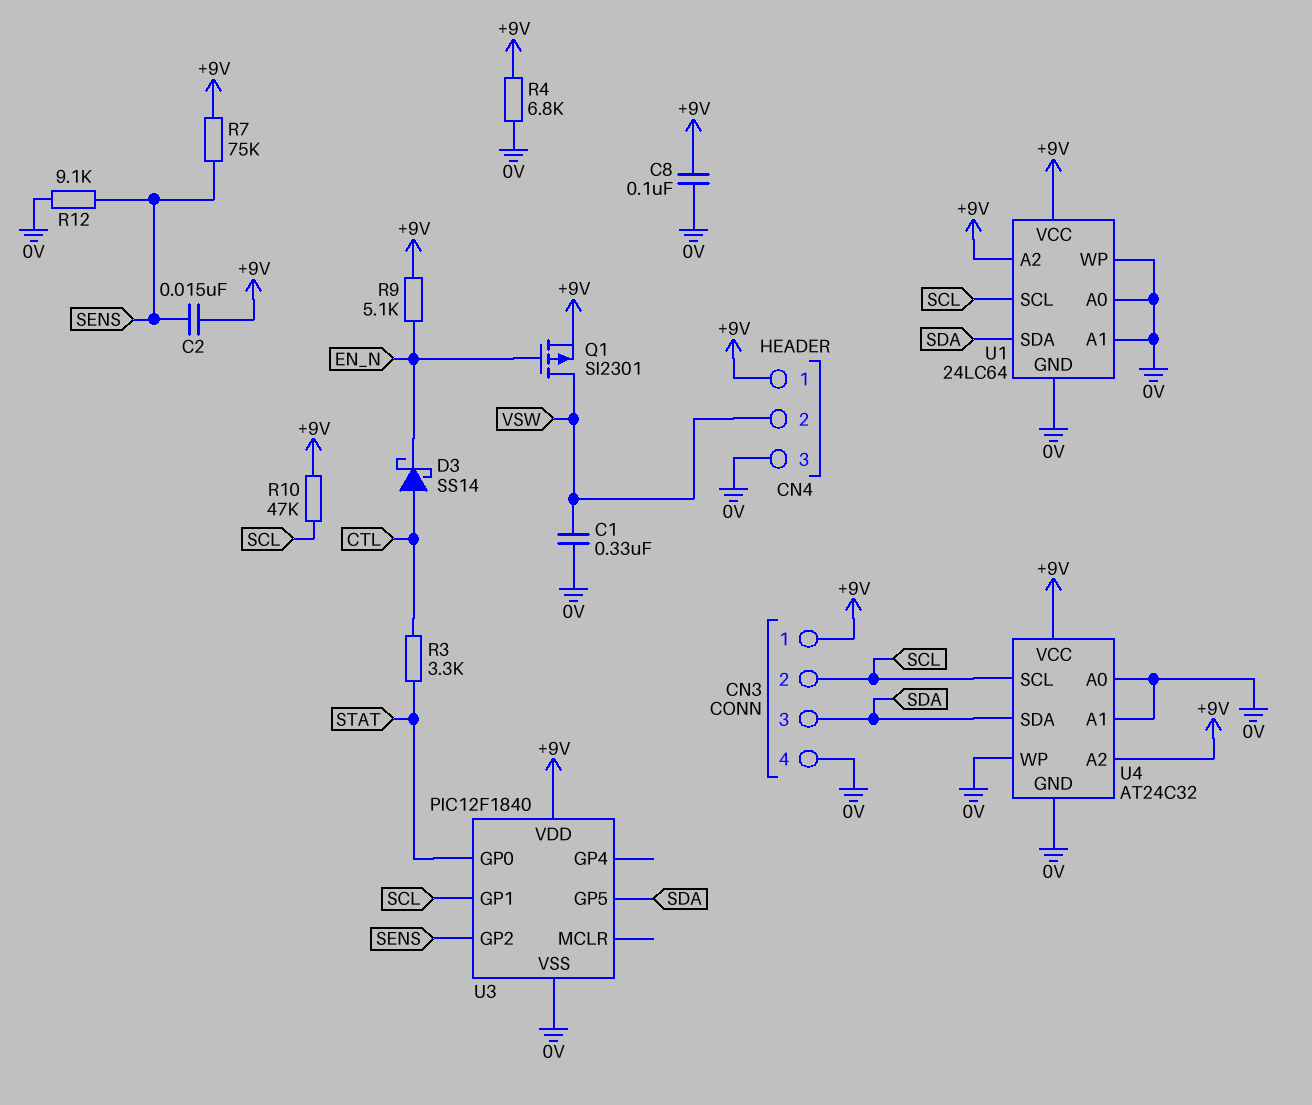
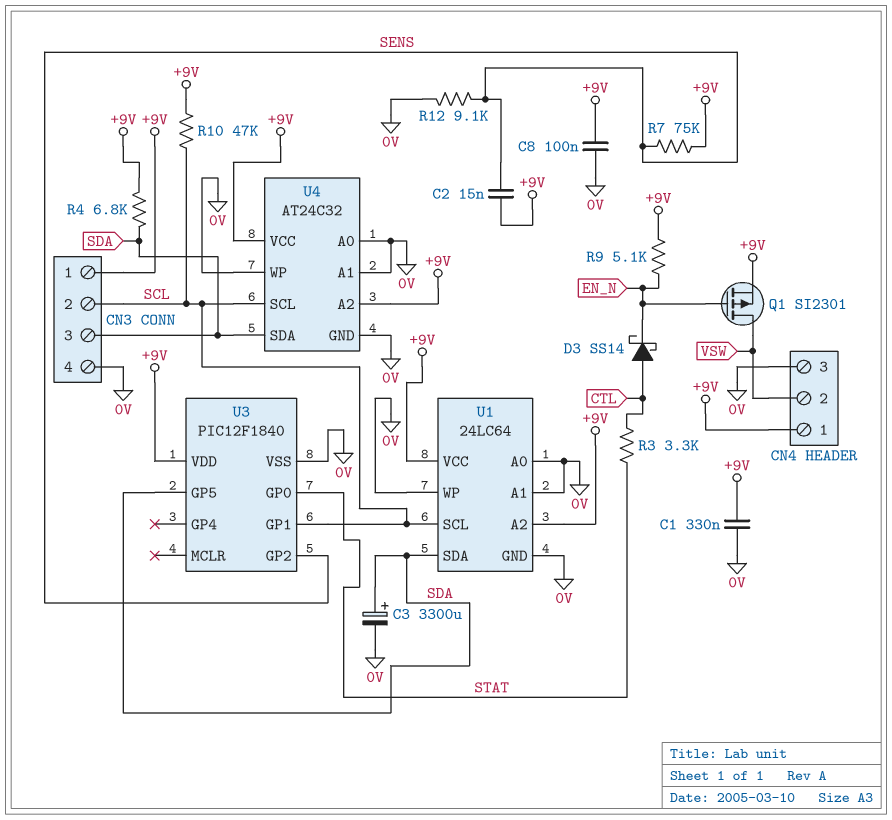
C1: 330nF (0V, VSW) -> 330nF (+9V, 0V)
C3: none -> 3300uF (plus SDA, minus 0V)
R4: 6.8k (+9V, 0V) -> 6.8k (+9V, SDA)

